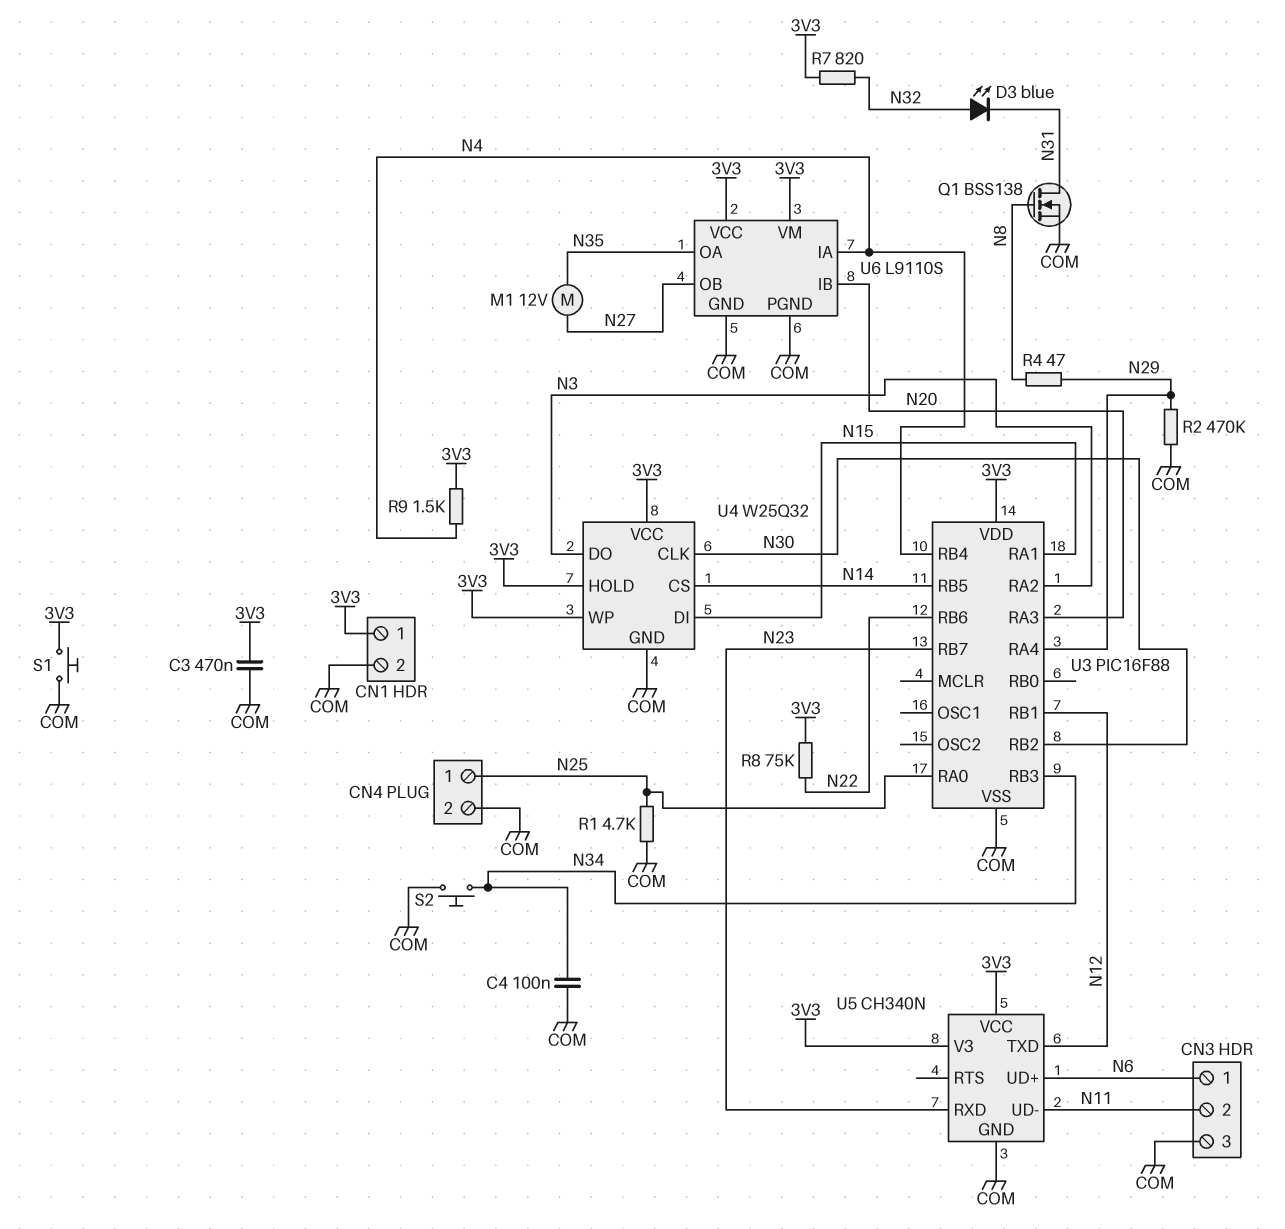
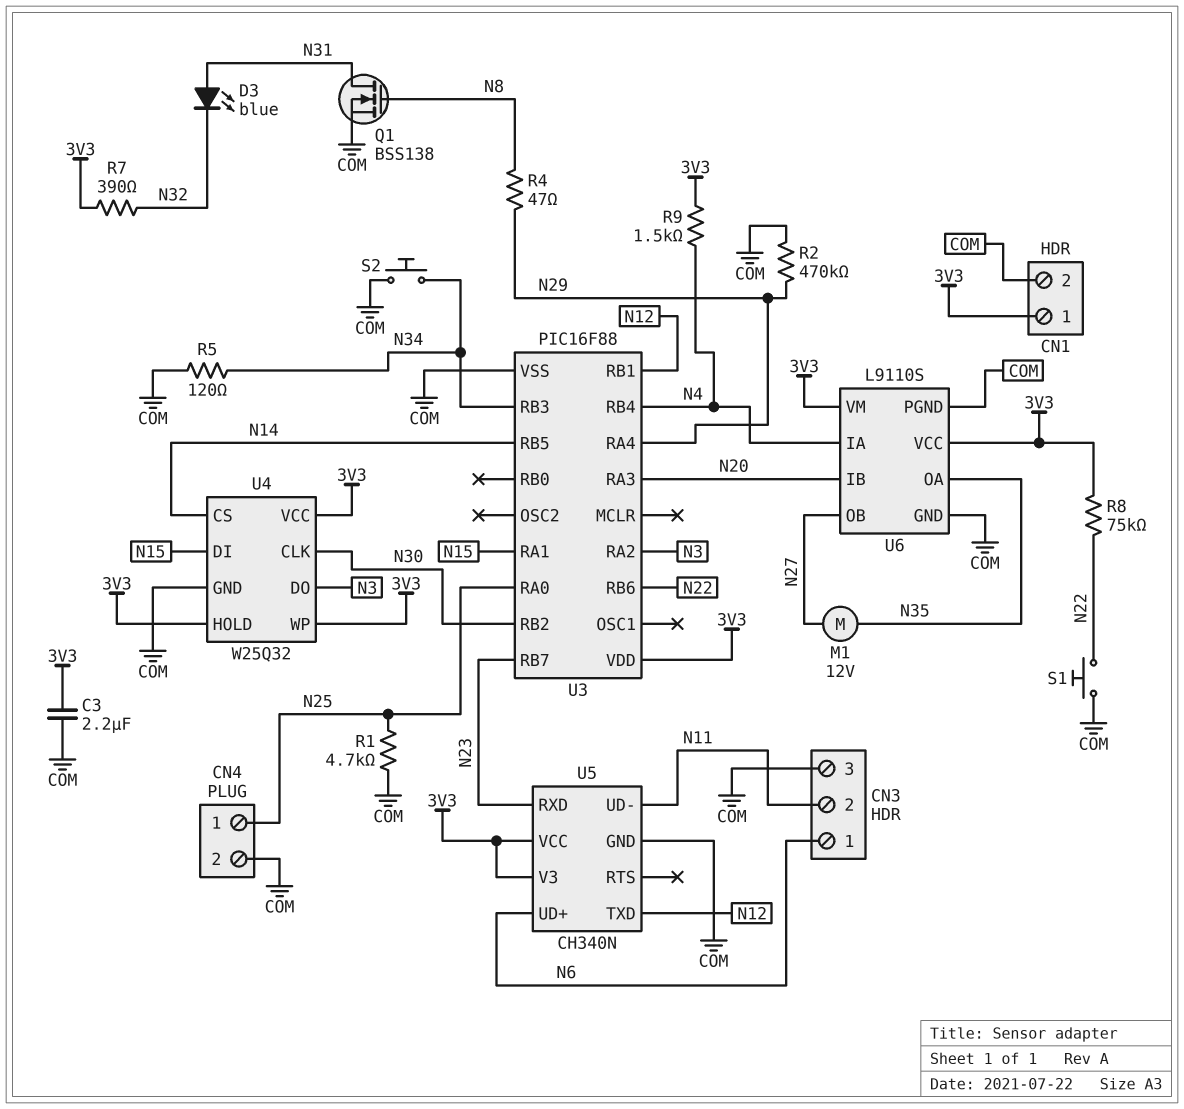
C3: 470nF (3V3, COM) -> 2.2uF (3V3, COM)
C4: 100nF (COM, N34) -> none
D3: LED blue (A N32, K N31) -> LED blue (A N31, K N32)
R5: none -> 120 (COM, N34)
R7: 820 (3V3, N32) -> 390 (3V3, N32)
S1: button (3V3, COM) -> button (COM, N22)

